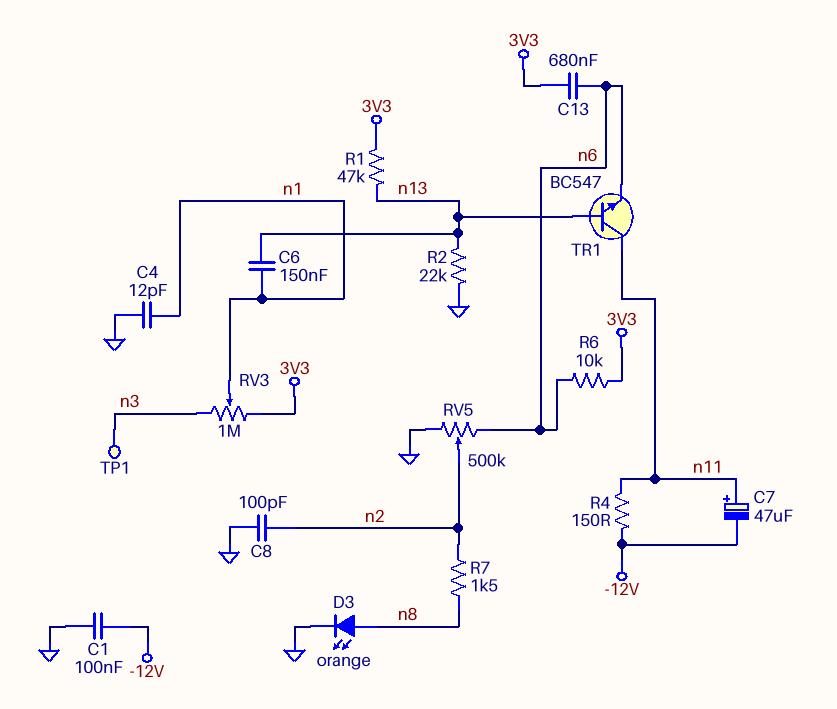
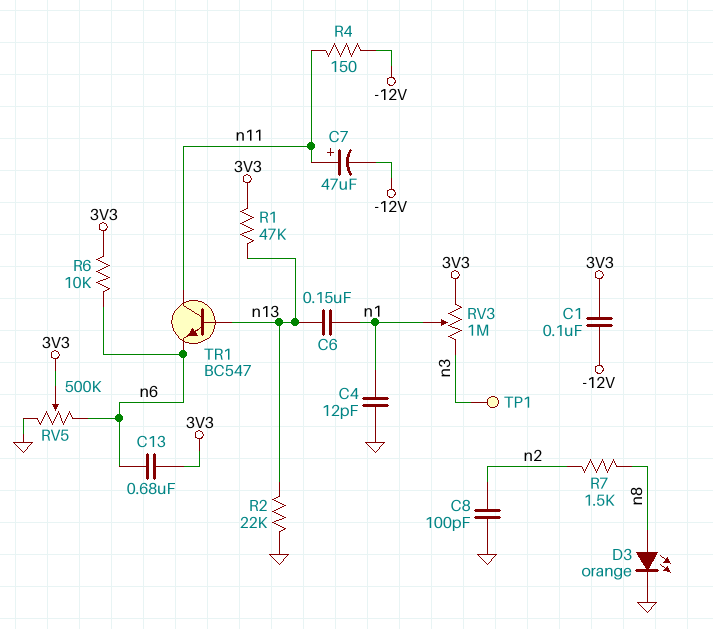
C1: 100nF (-12V, GND) -> 100nF (-12V, 3V3)
RV5: 500k (GND, n6, wiper n2) -> 500k (GND, n6, wiper 3V3)

